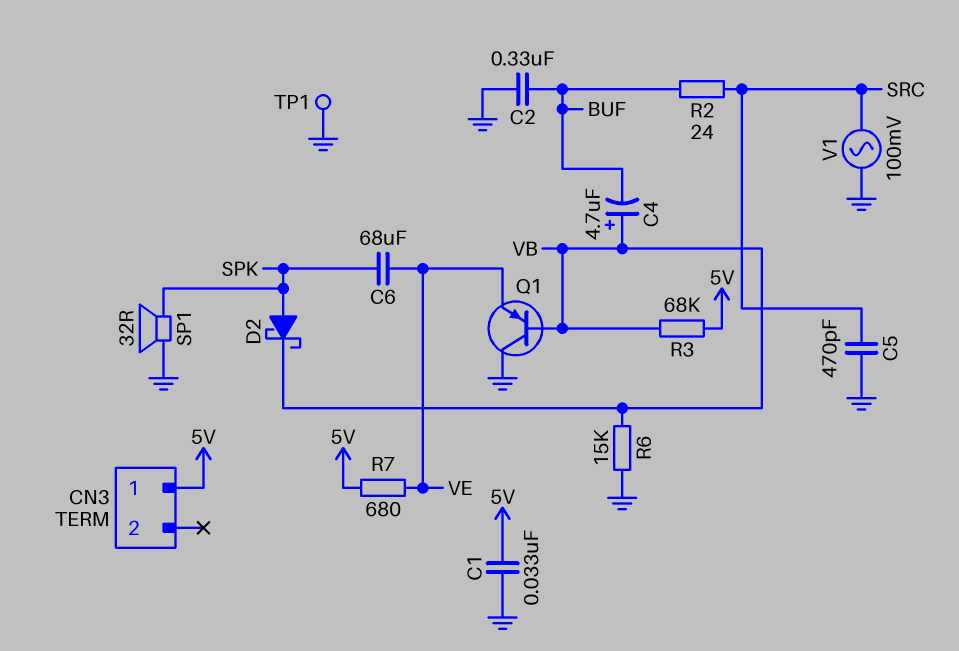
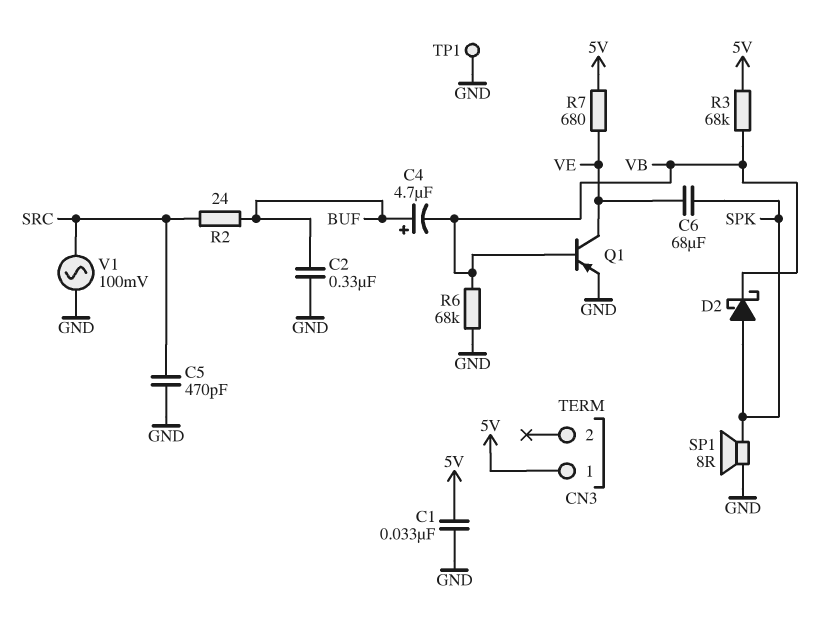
C4: 4.7uF (plus VB, minus BUF) -> 4.7uF (plus BUF, minus VB)
Q1: PNP (B VB, C GND, E VE) -> PNP (B VB, C VE, E GND)
R6: 15k (GND, VB) -> 68k (GND, VB)
SP1: speaker 32R (GND, SPK) -> speaker 8R (GND, SPK)

